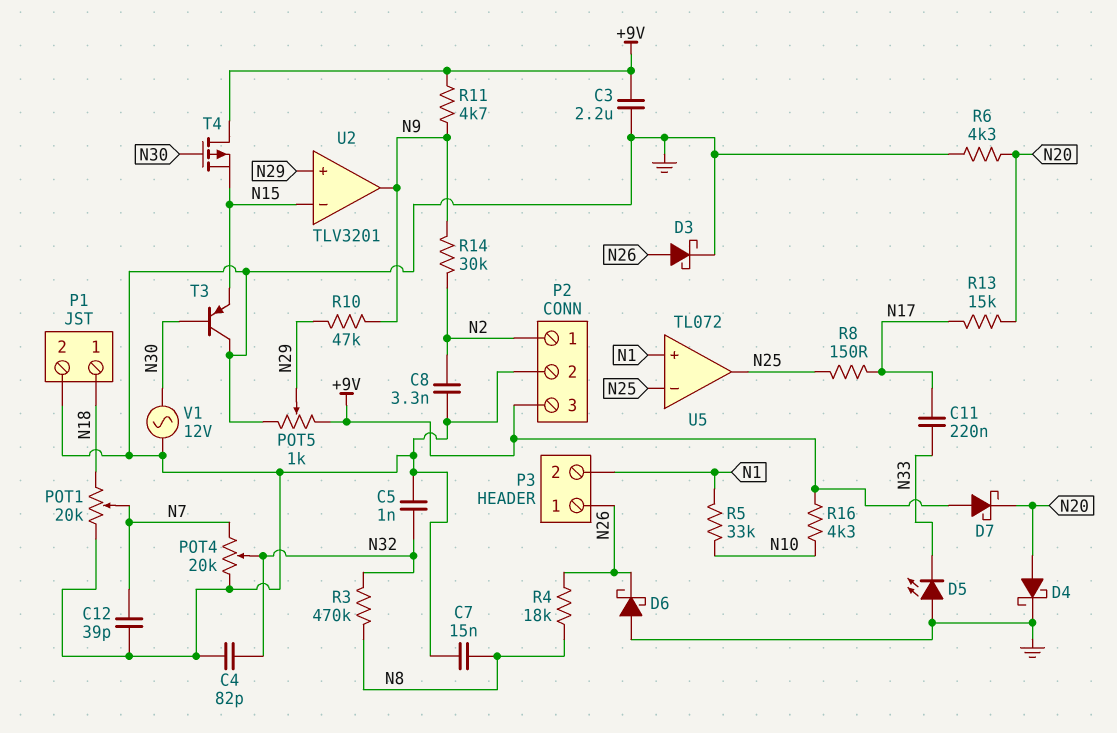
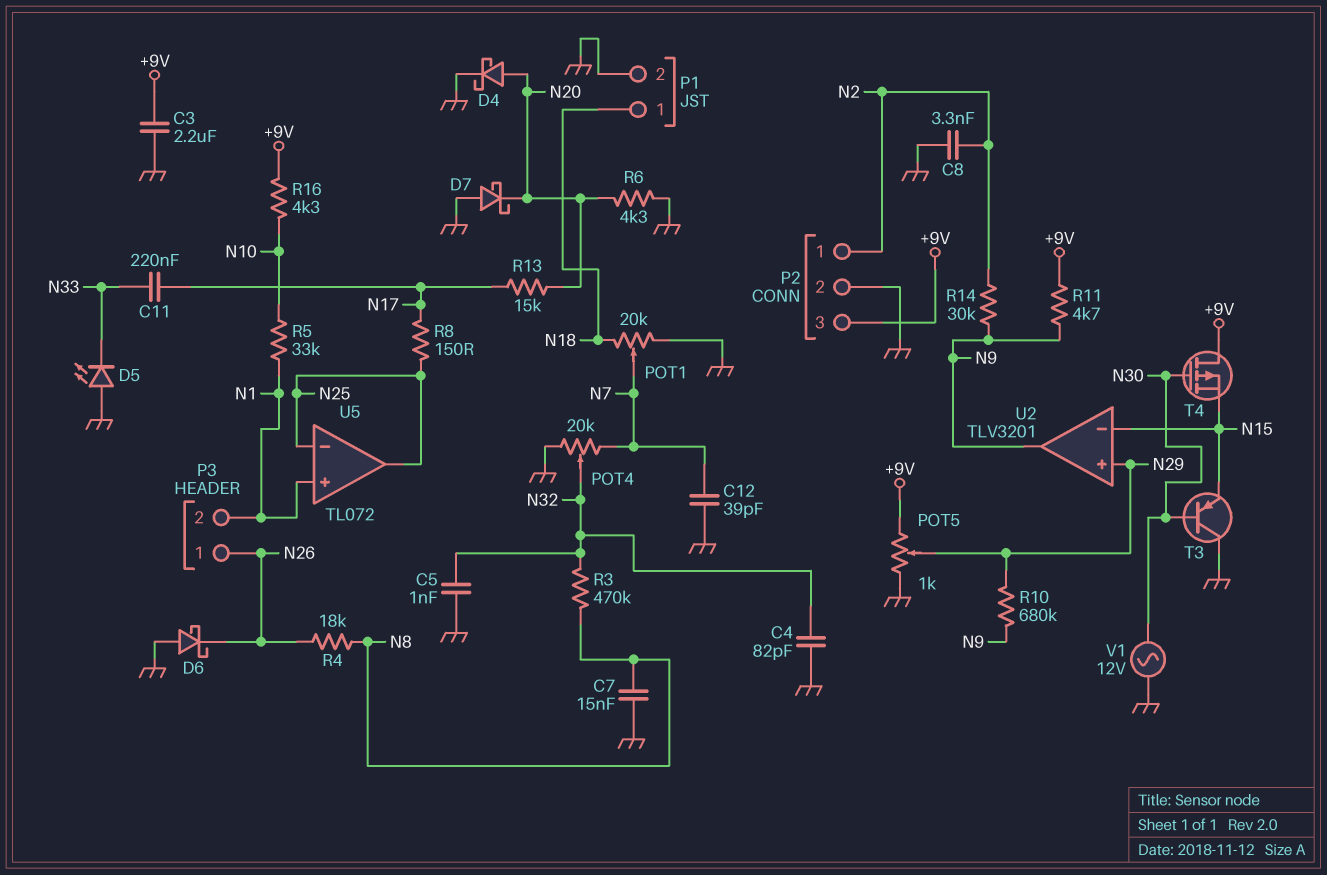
D3: schottky (A N26, K GND) -> none
D7: schottky (A +9V, K N20) -> schottky (A GND, K N20)
R10: 47k (N9, N29) -> 680k (N9, N29)

